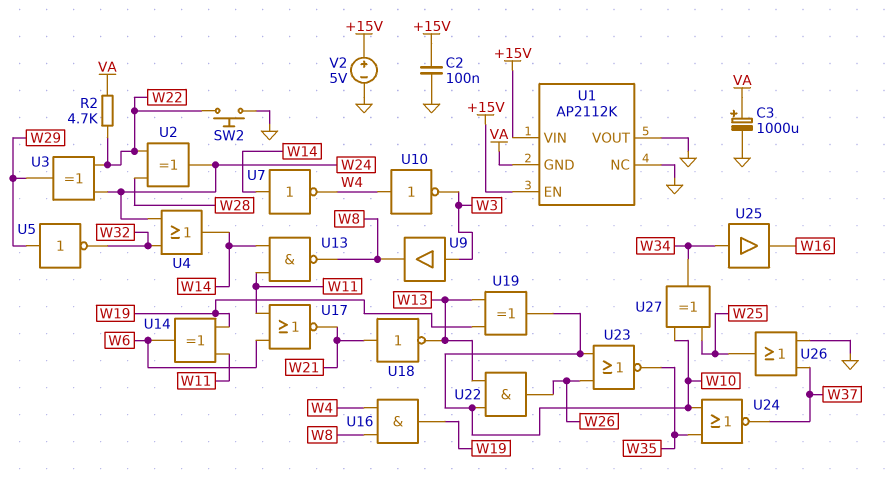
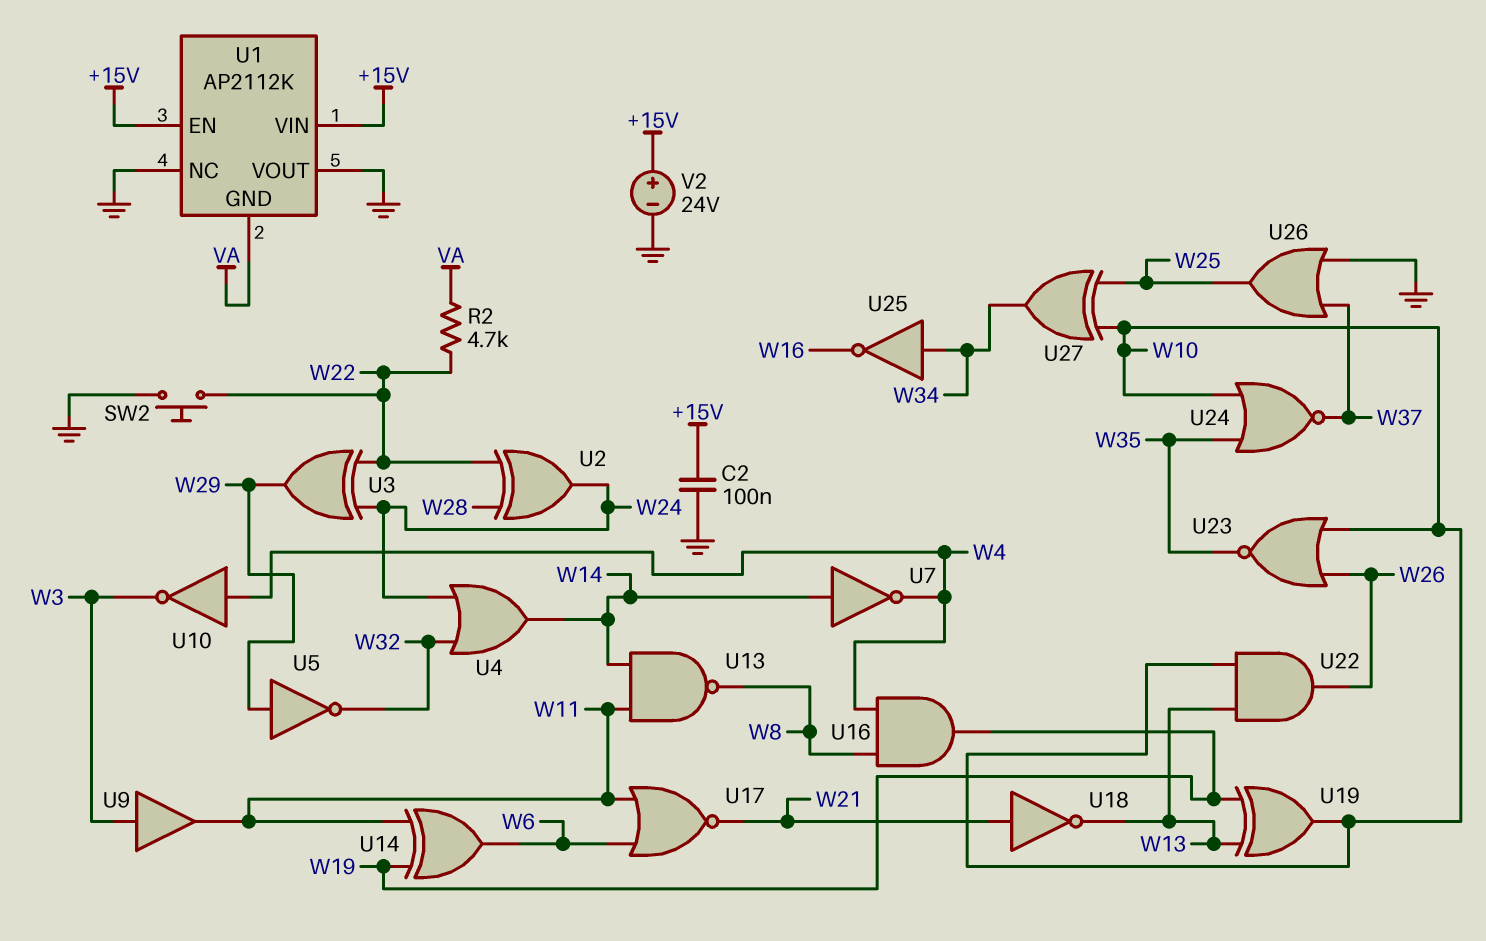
C3: 1000uF (plus VA, minus GND) -> none
U9: buffer (in W3, out W8) -> buffer (in W3, out W11)
U25: buffer (in W34, out W16) -> NOT (in W34, out W16)
V2: 5V (plus +15V, minus GND) -> 24V (plus +15V, minus GND)

